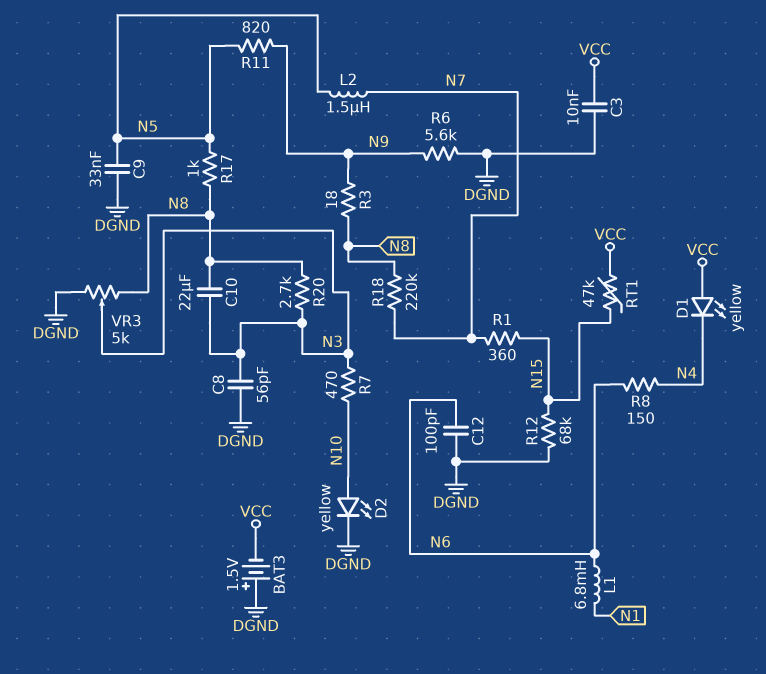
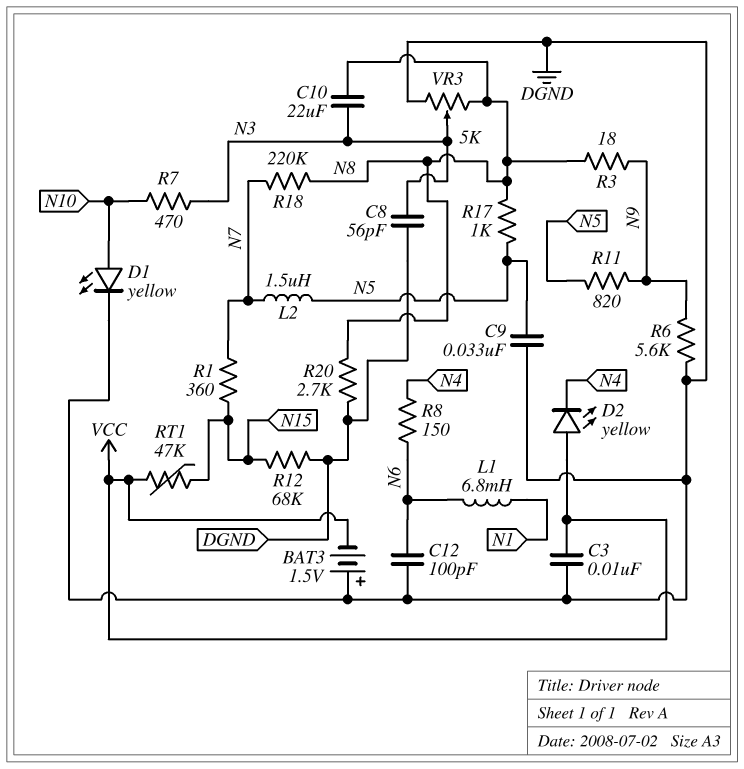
D1: LED yellow (A VCC, K N4) -> LED yellow (A N10, K DGND)
D2: LED yellow (A N10, K DGND) -> LED yellow (A VCC, K N4)
R20: 2.7k (N3, N8) -> 2.7k (DGND, N8)

